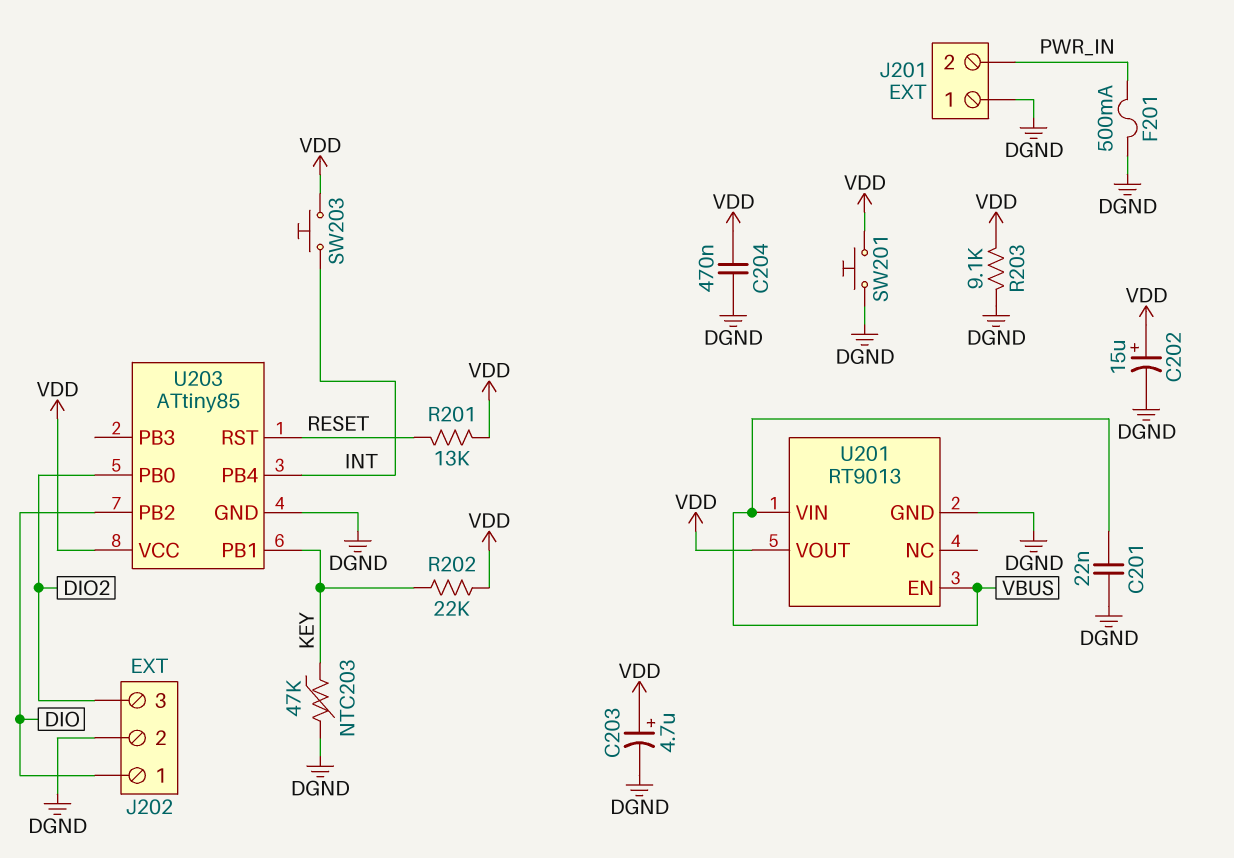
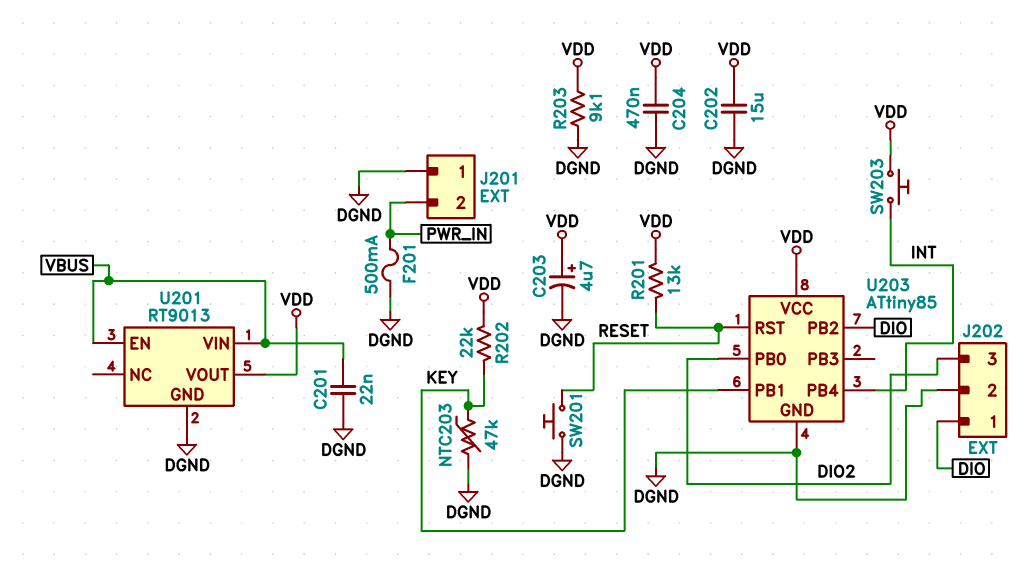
C202: 15uF (plus VDD, minus DGND) -> 15uF (DGND, VDD)
SW201: button (DGND, VDD) -> button (DGND, RESET)

